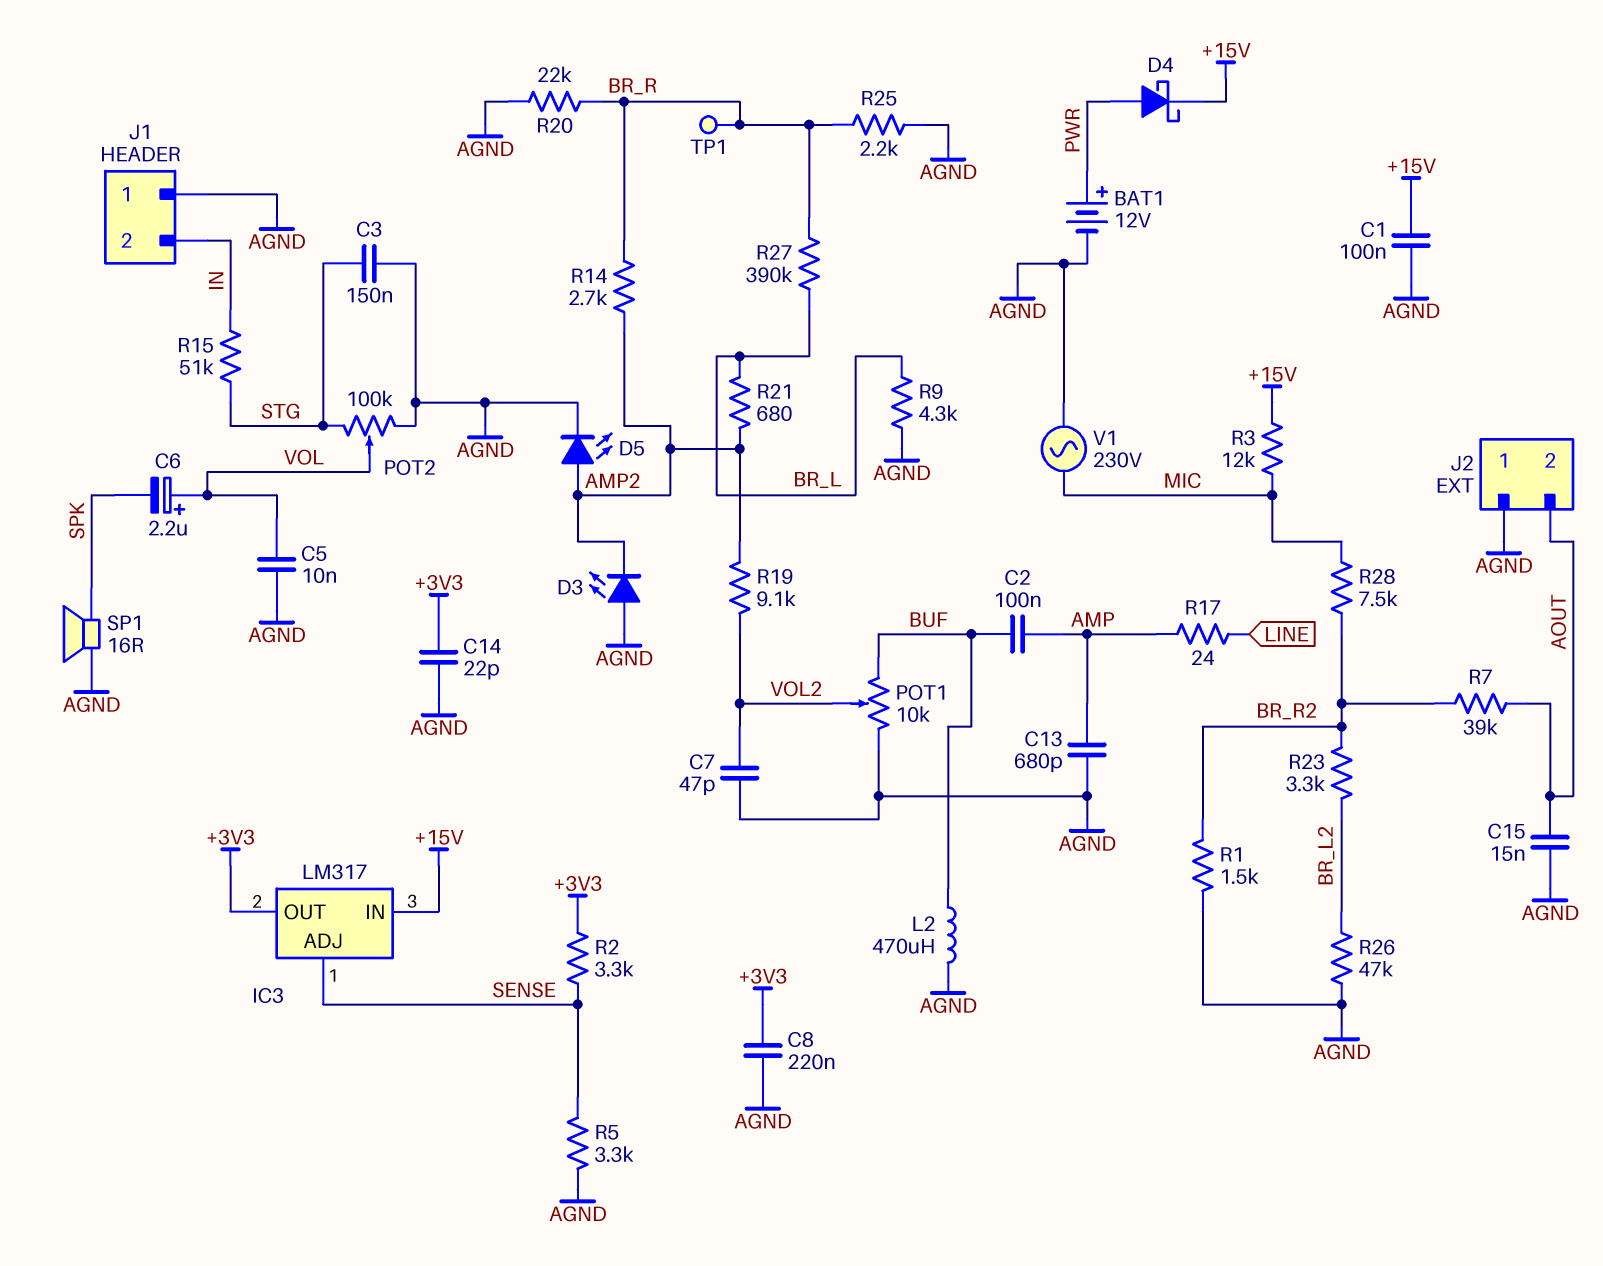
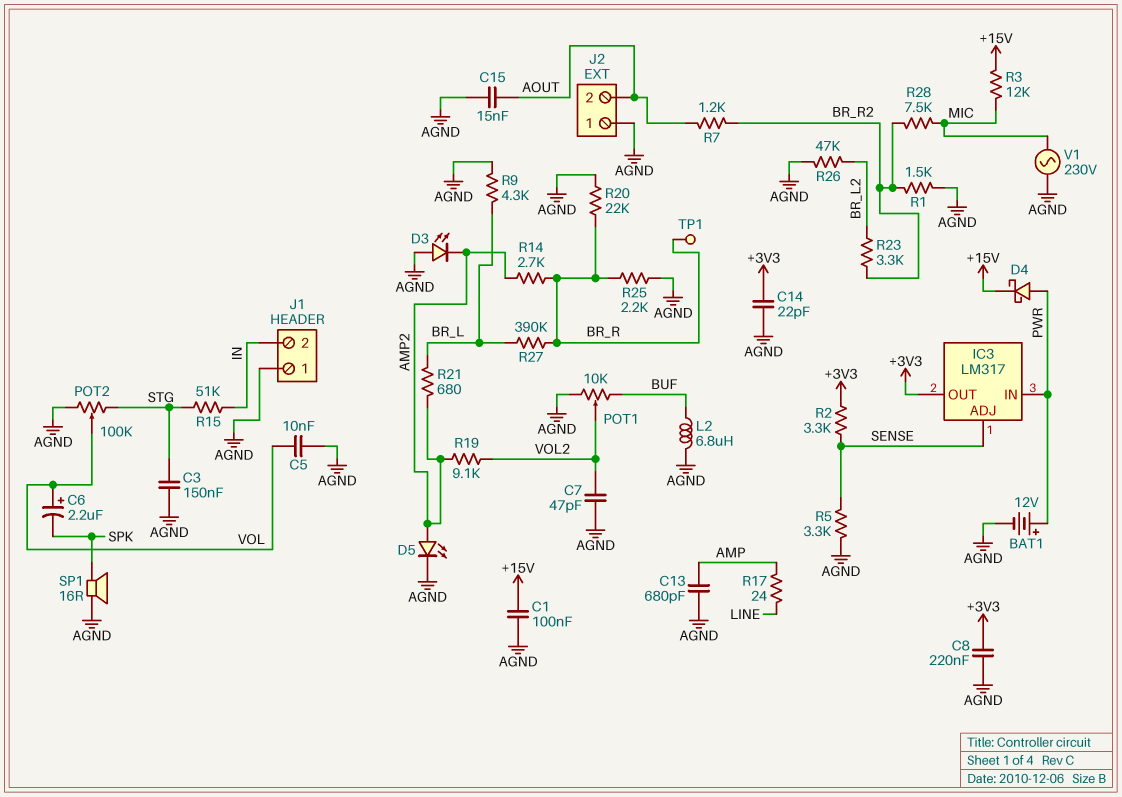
C2: 100nF (AMP, BUF) -> none
IC3 pin IN: +15V -> PWR
L2: 470uH (AGND, BUF) -> 6.8uH (AGND, BUF)
R7: 39k (AOUT, BR_R2) -> 1.2k (AOUT, BR_R2)

